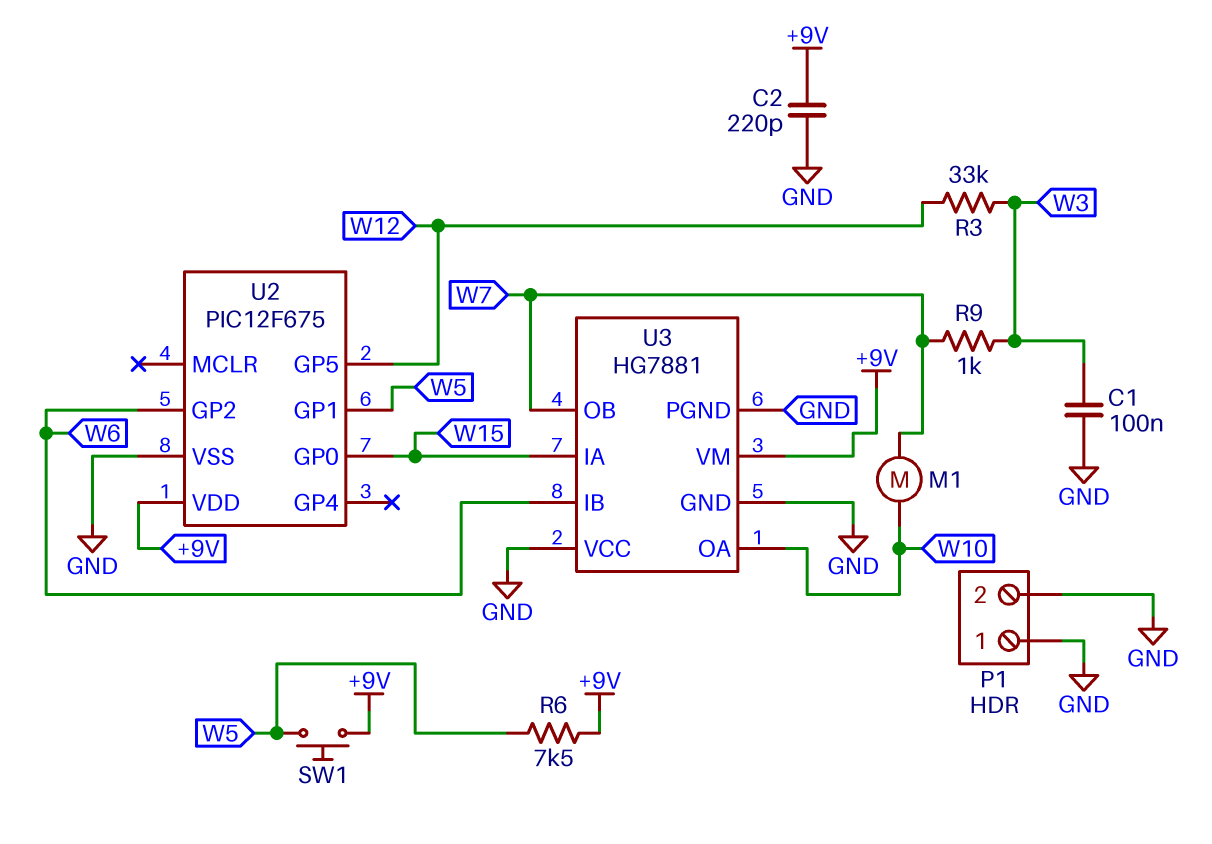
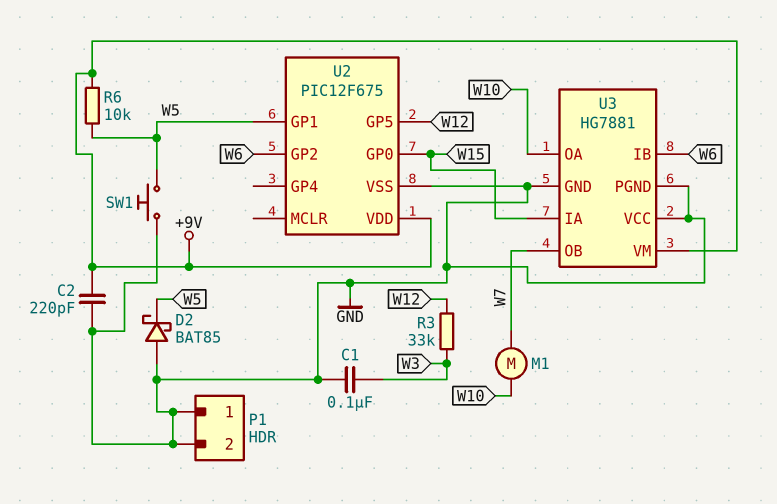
D2: none -> schottky BAT85 (A GND, K W5)
R6: 7.5k (+9V, W5) -> 10k (+9V, W5)
R9: 1k (W3, W7) -> none
SW1: button (+9V, W5) -> button (GND, W5)

